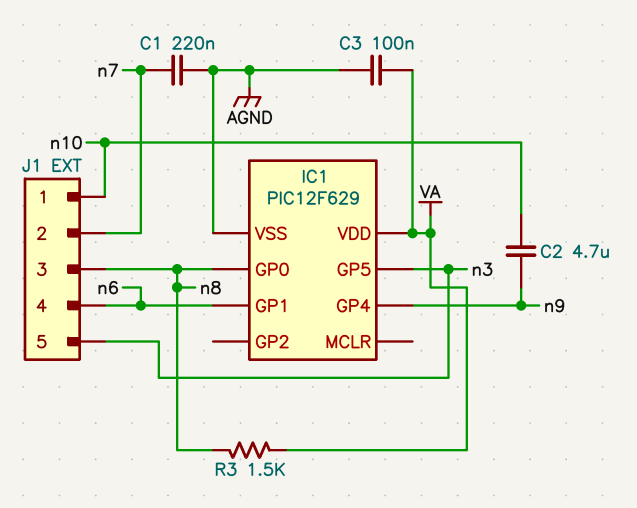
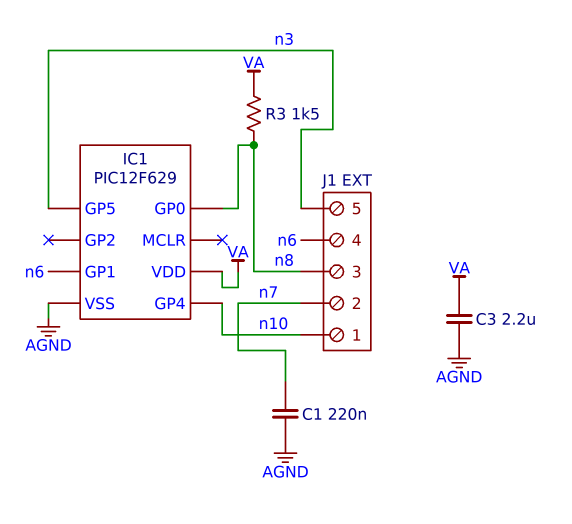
C2: 4.7uF (n9, n10) -> none
C3: 100nF (AGND, VA) -> 2.2uF (AGND, VA)
IC1 pin GP4: n9 -> n10

